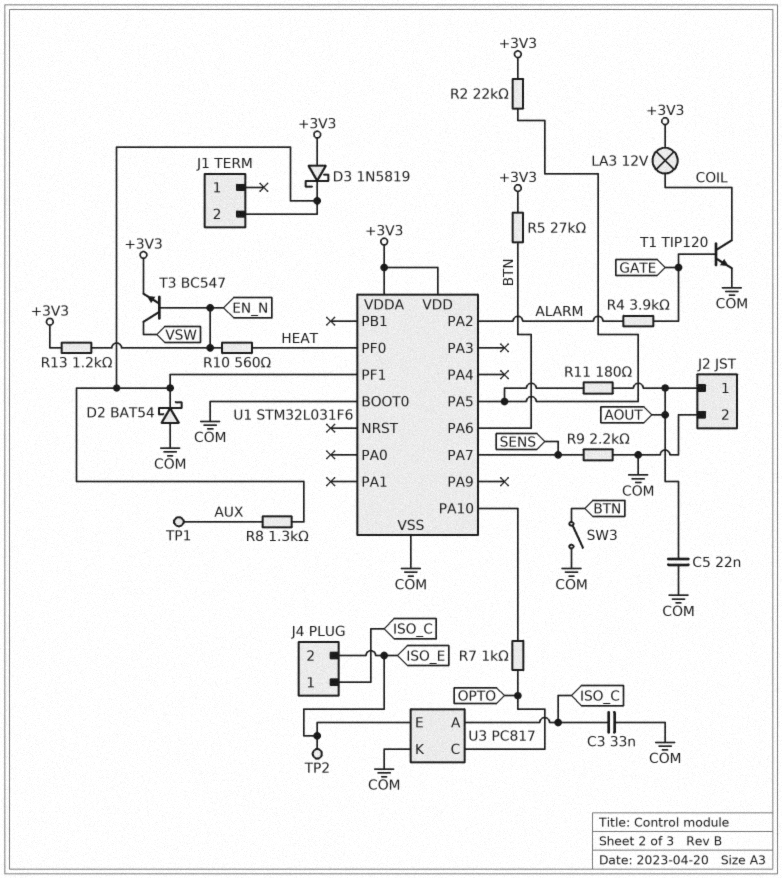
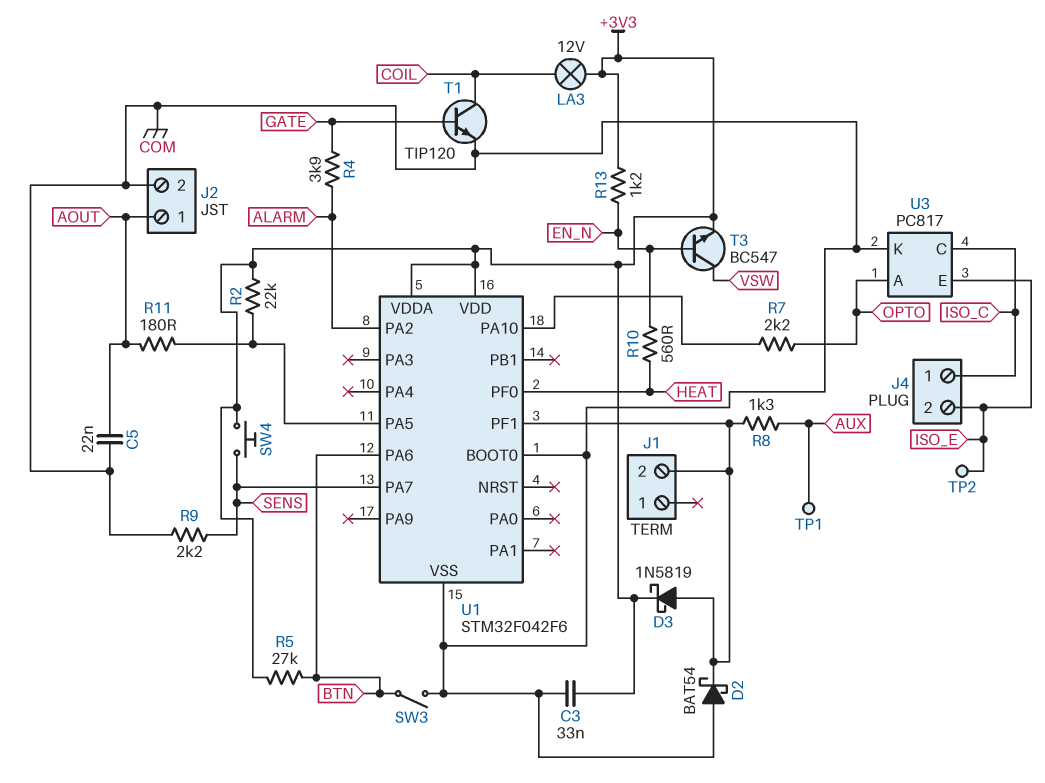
C3: 33nF (COM, ISO_C) -> 33nF (+3V3, COM)
D3: schottky 1N5819 (A +3V3, K J1/2) -> schottky 1N5819 (A J1/2, K +3V3)
R7: 1k (OPTO, U1/PA10) -> 2.2k (OPTO, U1/PA10)
SW4: none -> button (+3V3, SENS)
U1: STM32L031F6 -> STM32F042F6
U3 pin A: ISO_C -> OPTO
U3 pin C: OPTO -> ISO_C

